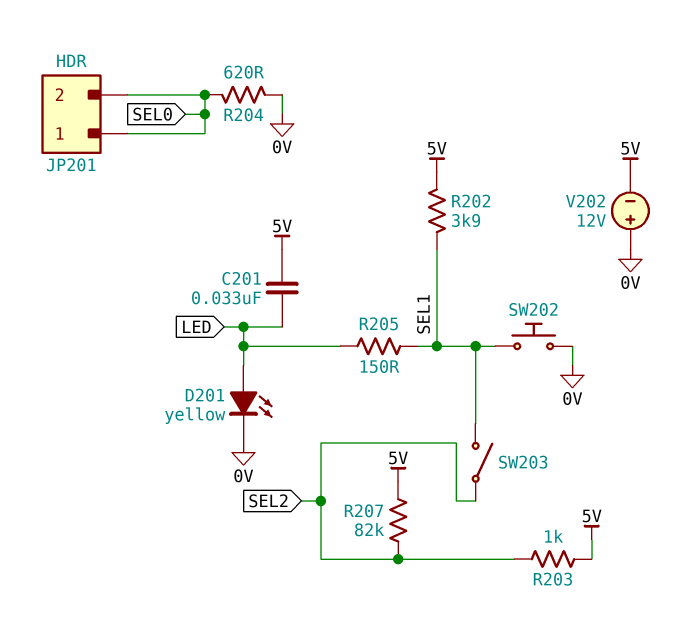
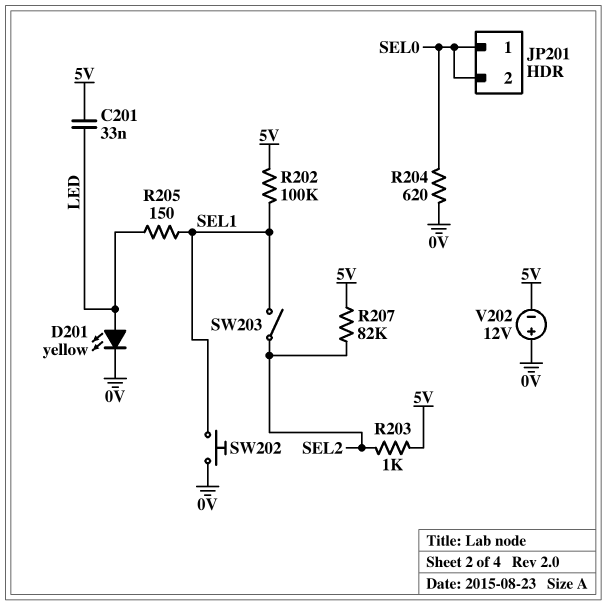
R202: 3.9k (5V, SEL1) -> 100k (5V, SEL1)

